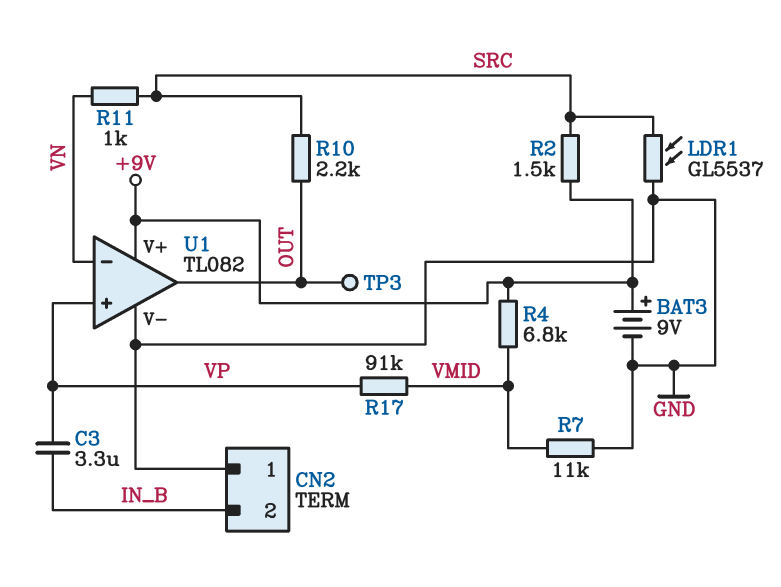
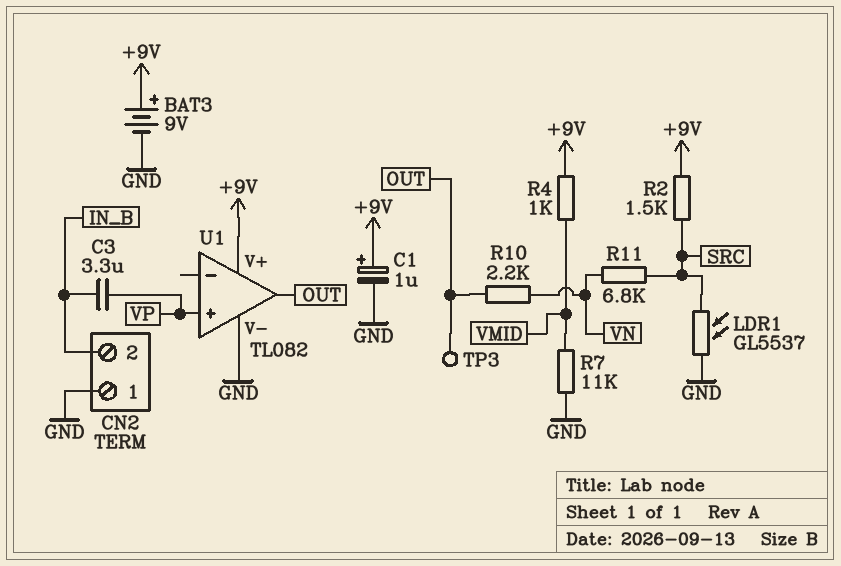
C1: none -> 1uF (plus +9V, minus GND)
R4: 6.8k (+9V, VMID) -> 1k (+9V, VMID)
R10: 2.2k (OUT, SRC) -> 2.2k (OUT, VN)
R11: 1k (SRC, VN) -> 6.8k (SRC, VN)
R17: 91k (VMID, VP) -> none
U1 pin in-: VN -> none

